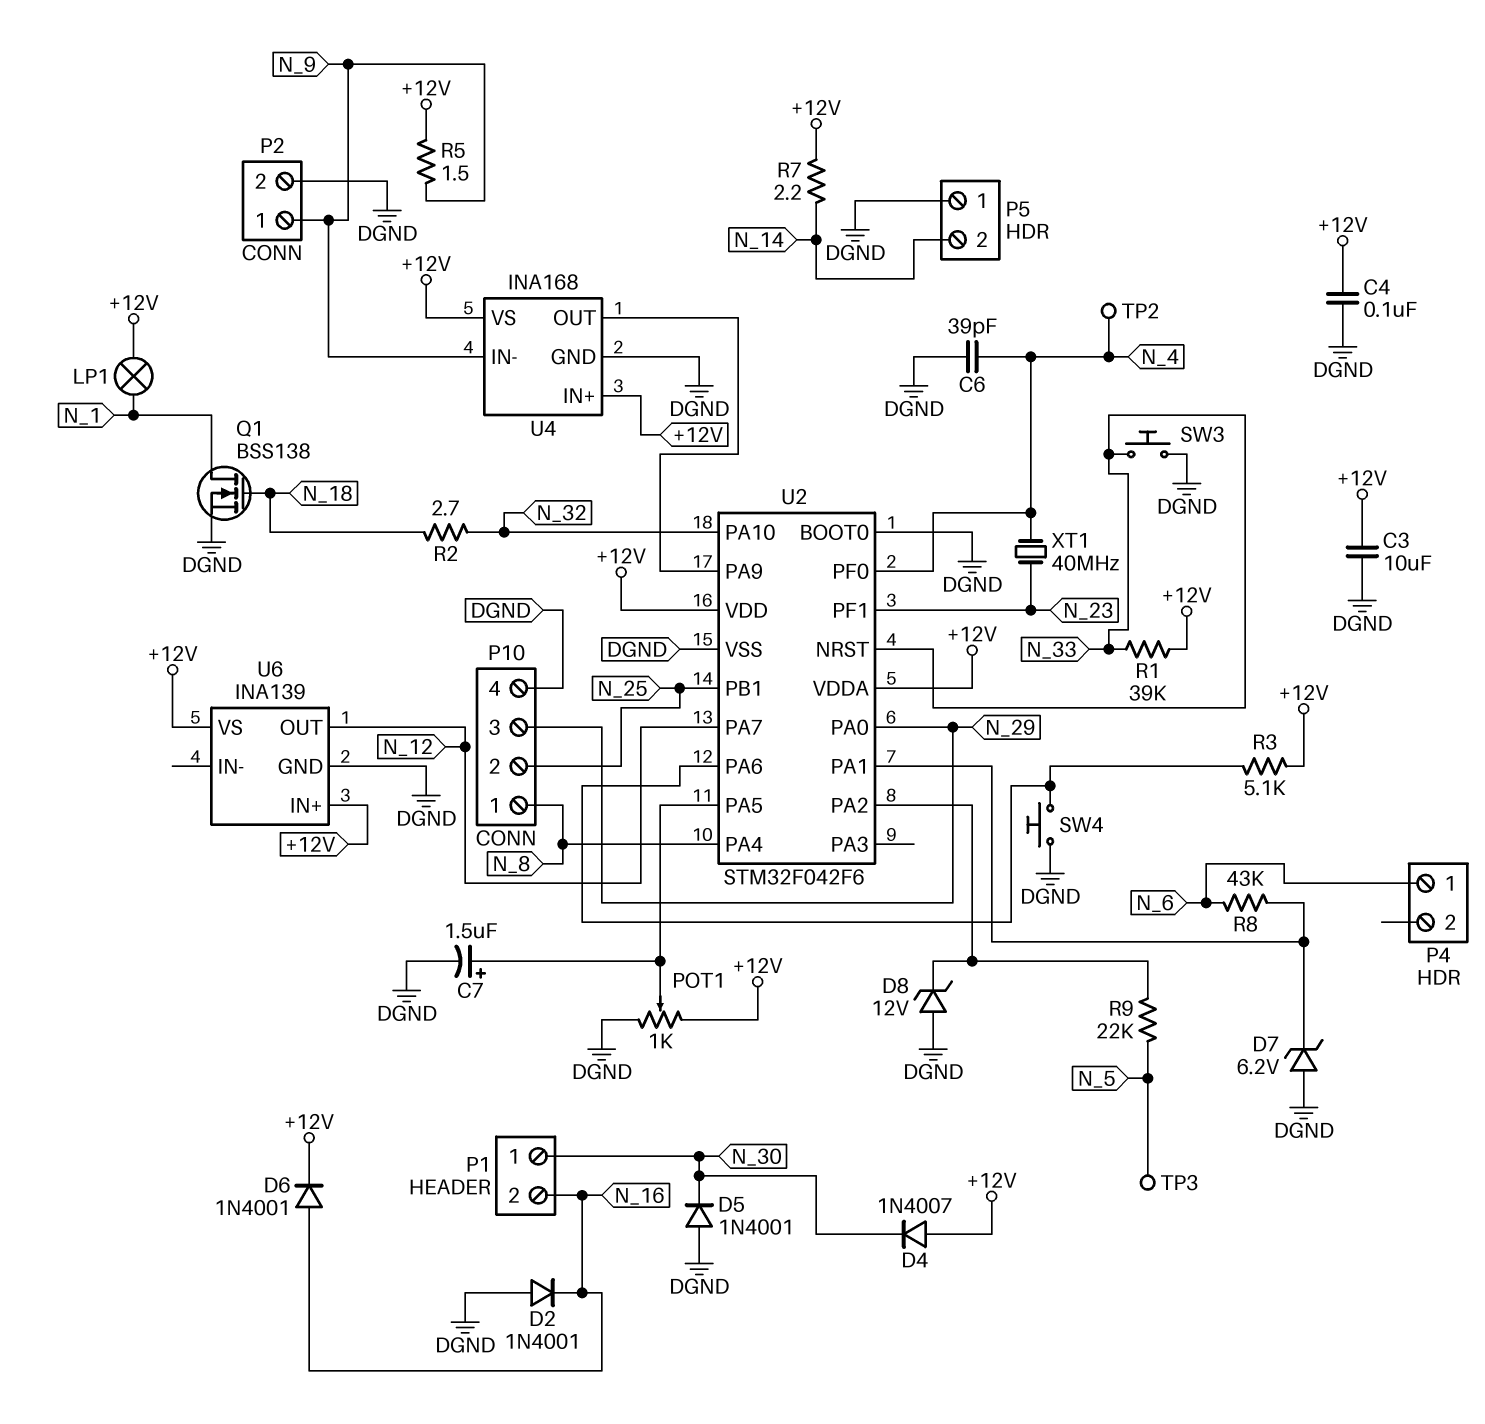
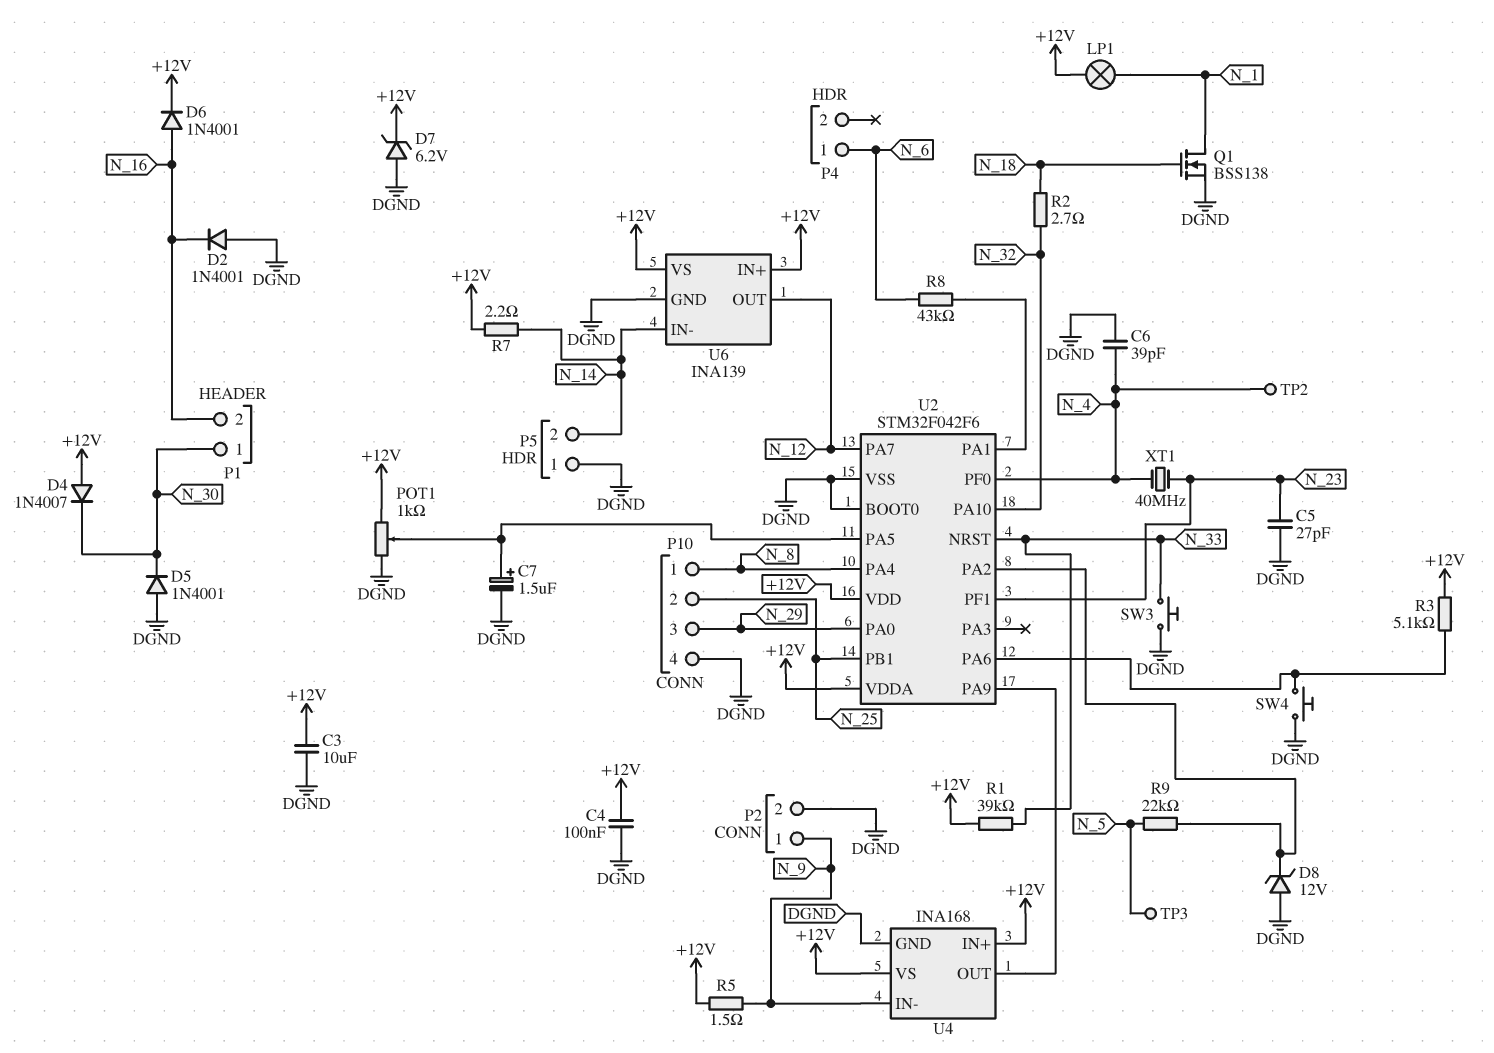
C5: none -> 27pF (DGND, N_23)
D7: zener 6.2V (A DGND, K U2/PA1) -> zener 6.2V (A DGND, K +12V)
U6 pin IN-: none -> N_14

